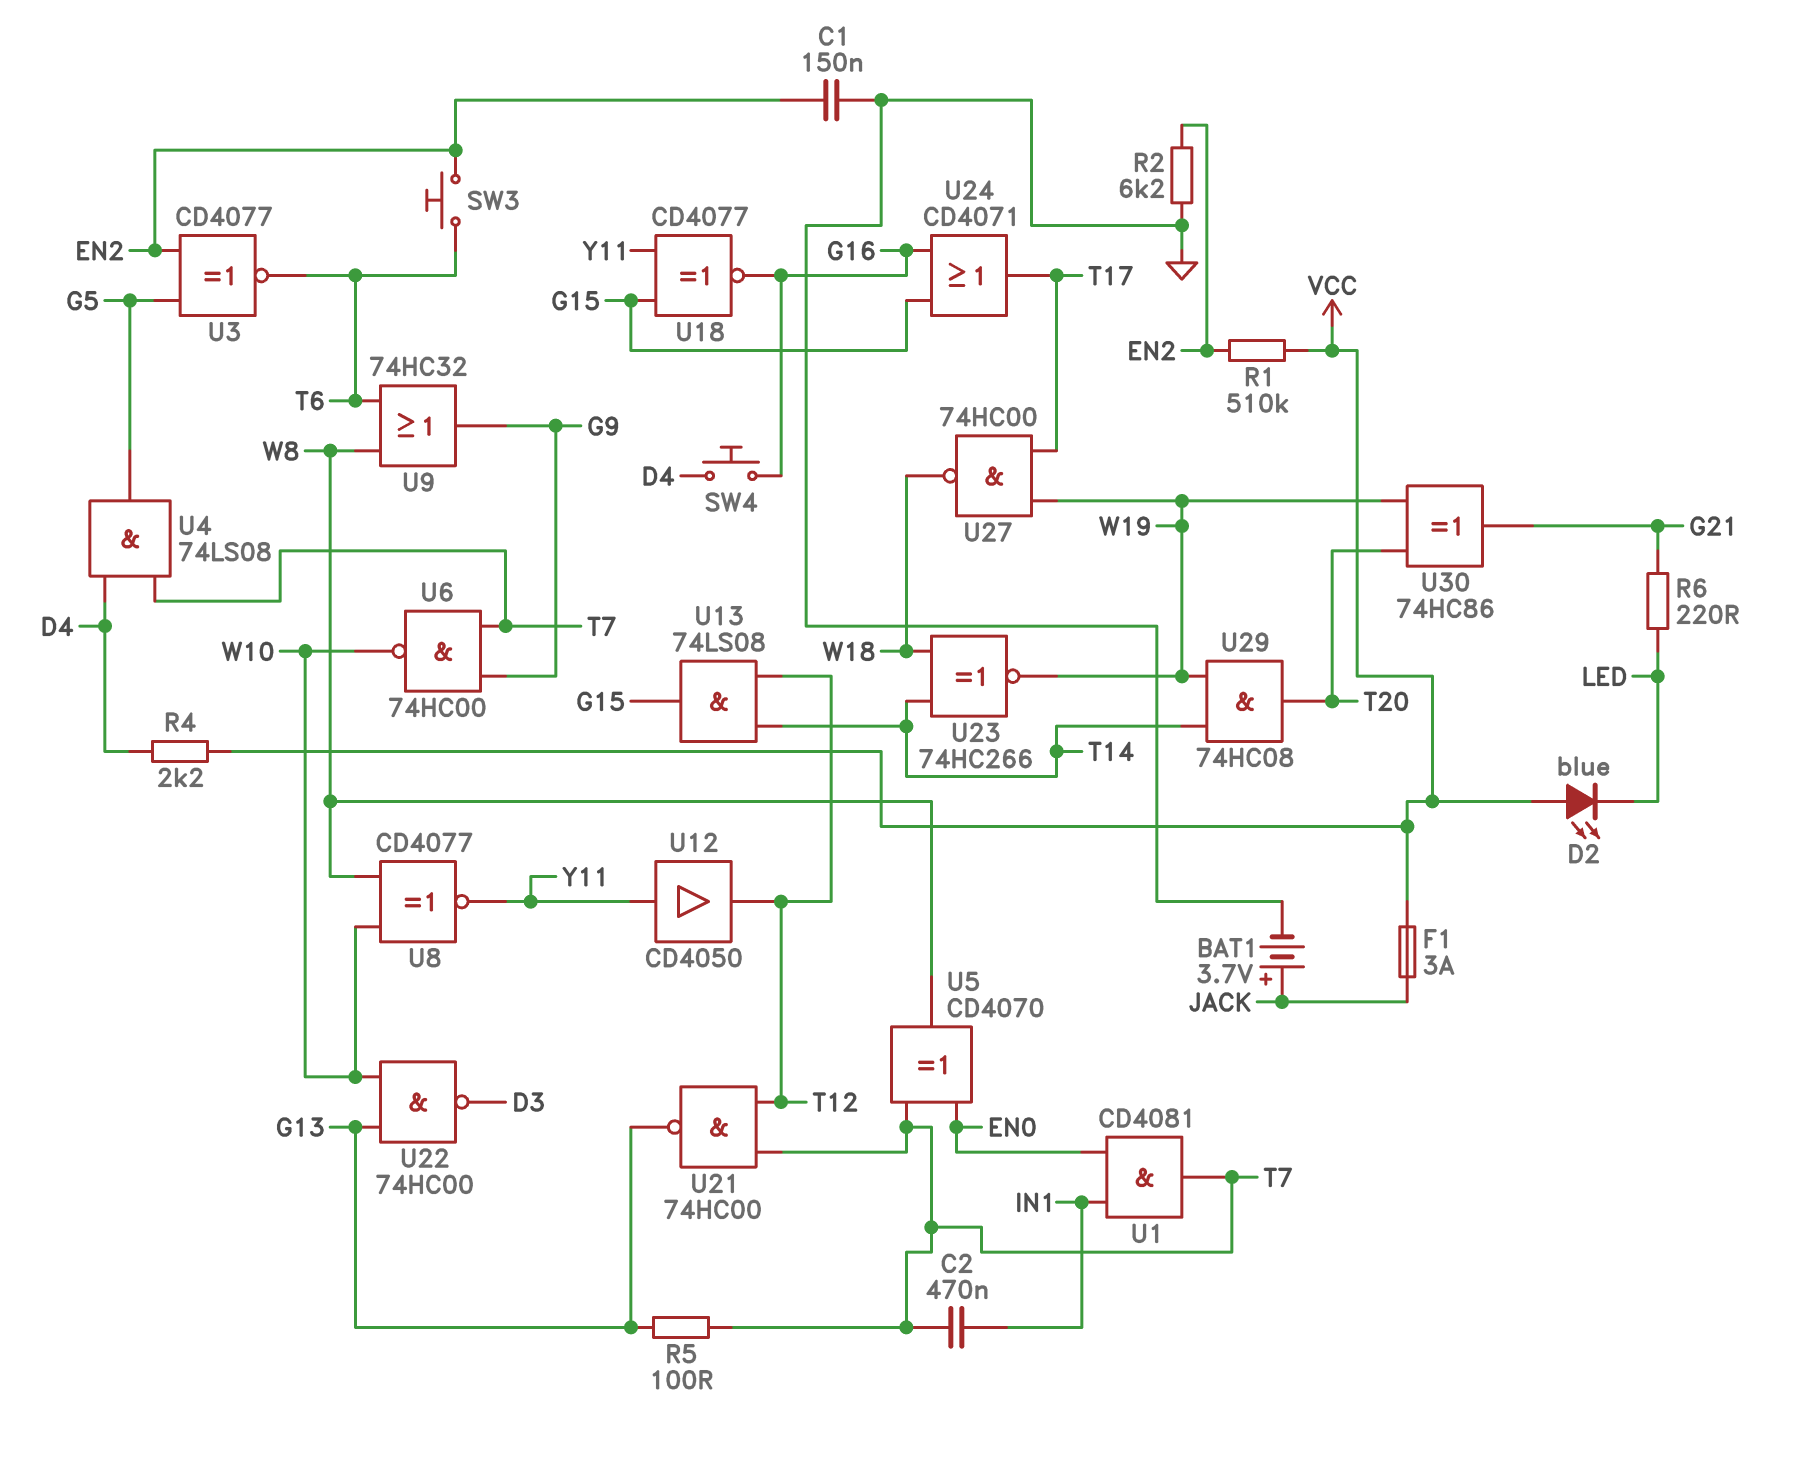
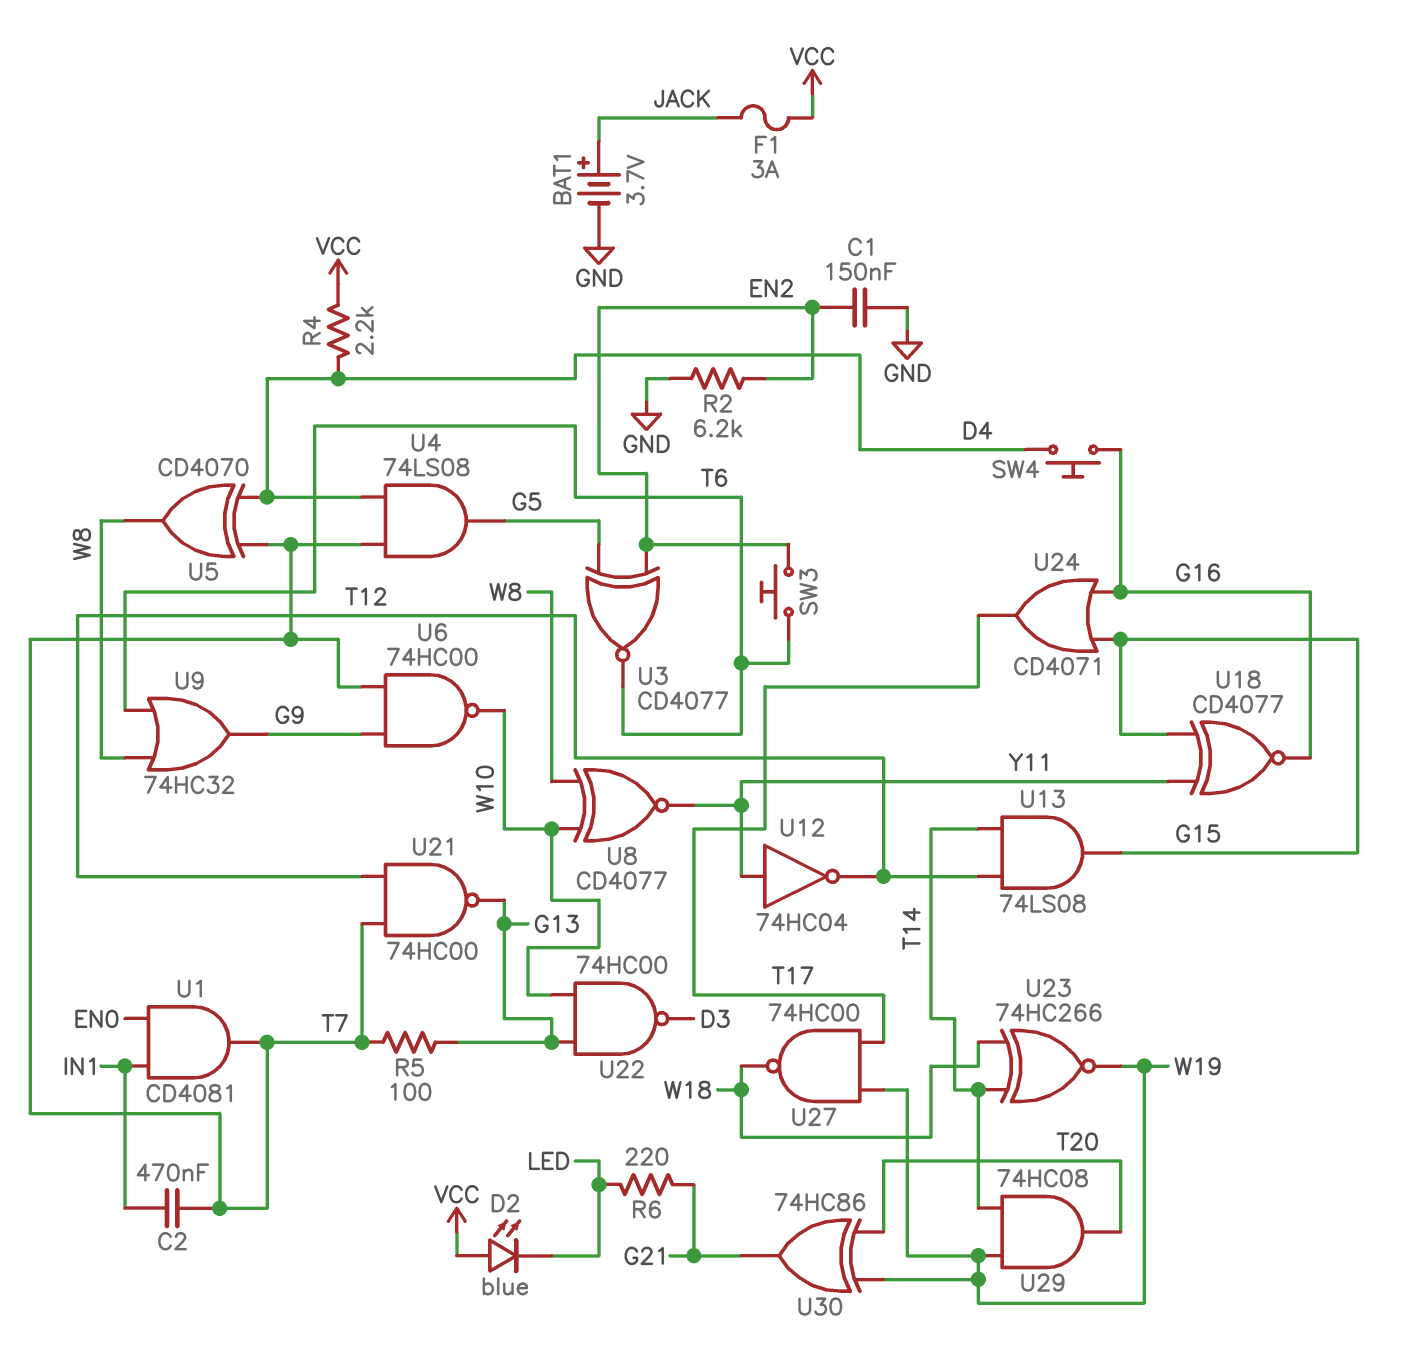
R1: 510k (EN2, VCC) -> none
U5: XOR CD4070 (in EN0, in T7, out W8) -> XOR CD4070 (in D4, in T7, out W8)
U12: buffer CD4050 (in Y11, out T12) -> NOT 74HC04 (in Y11, out T12)

